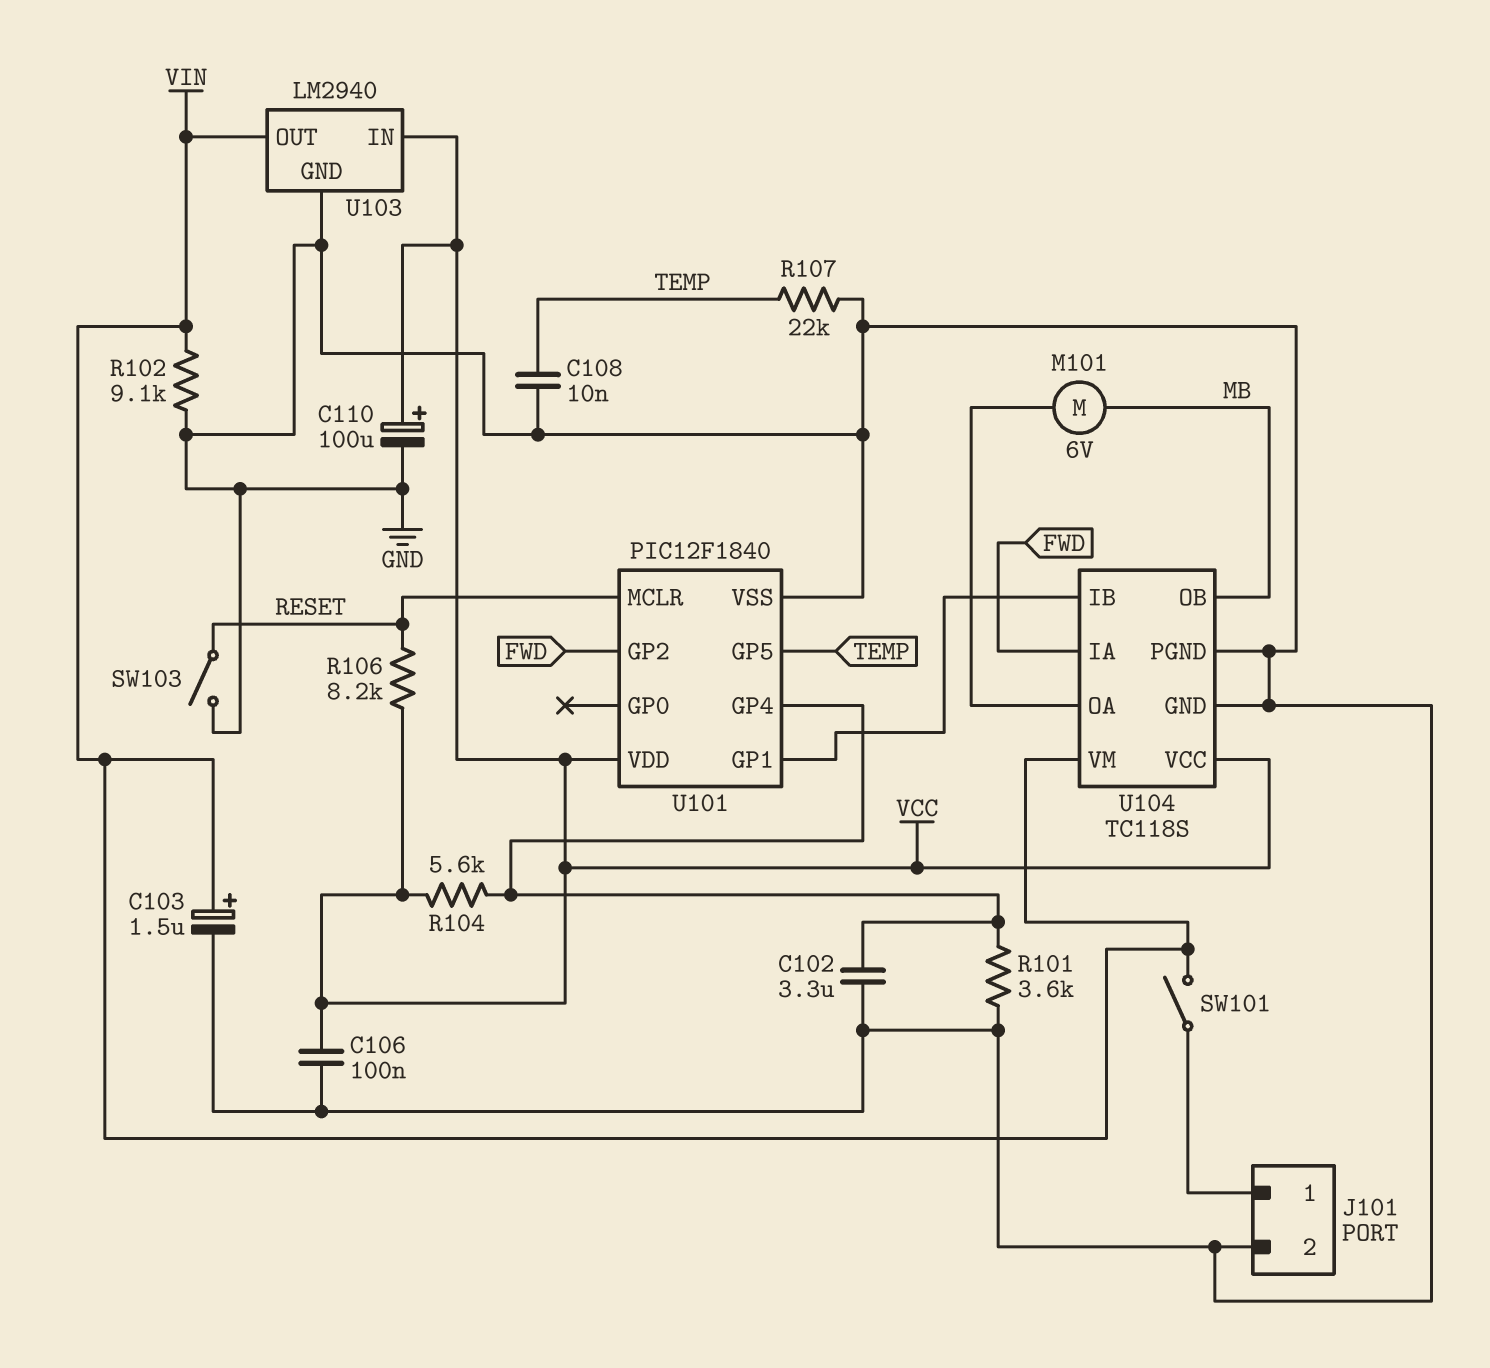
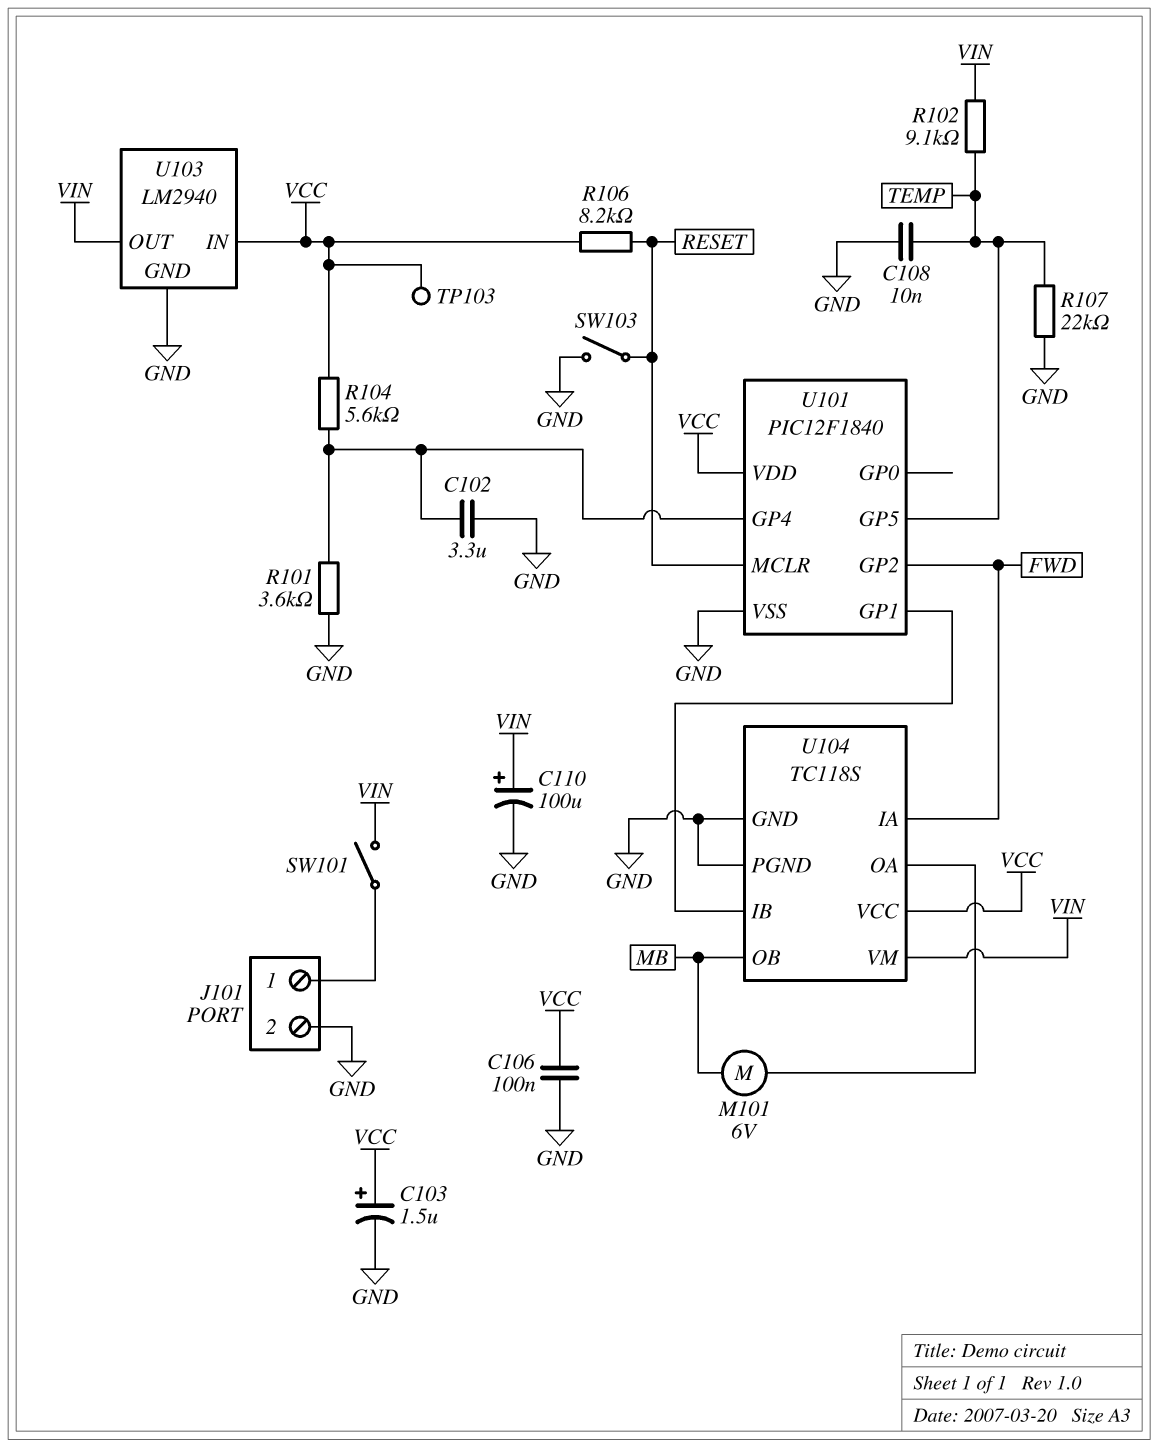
C103: 1.5uF (plus VIN, minus GND) -> 1.5uF (plus VCC, minus GND)
C110: 100uF (plus VCC, minus GND) -> 100uF (plus VIN, minus GND)
R102: 9.1k (GND, VIN) -> 9.1k (TEMP, VIN)
TP103: none -> test point (VCC)

